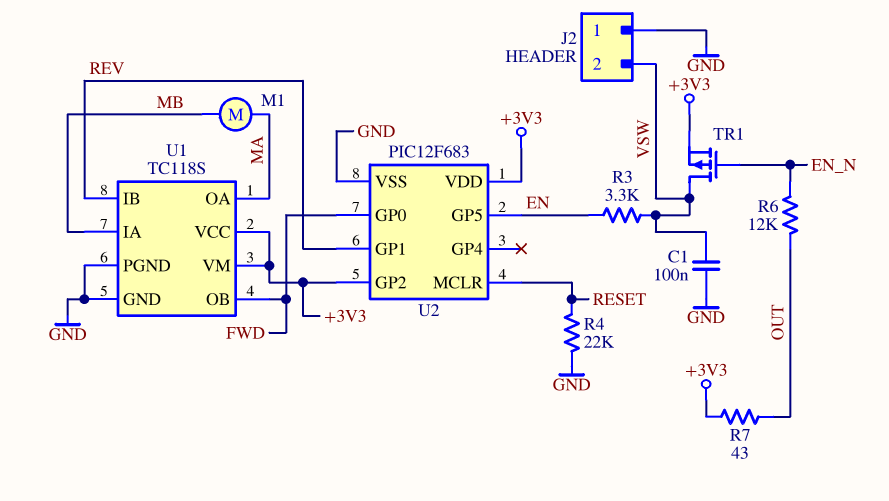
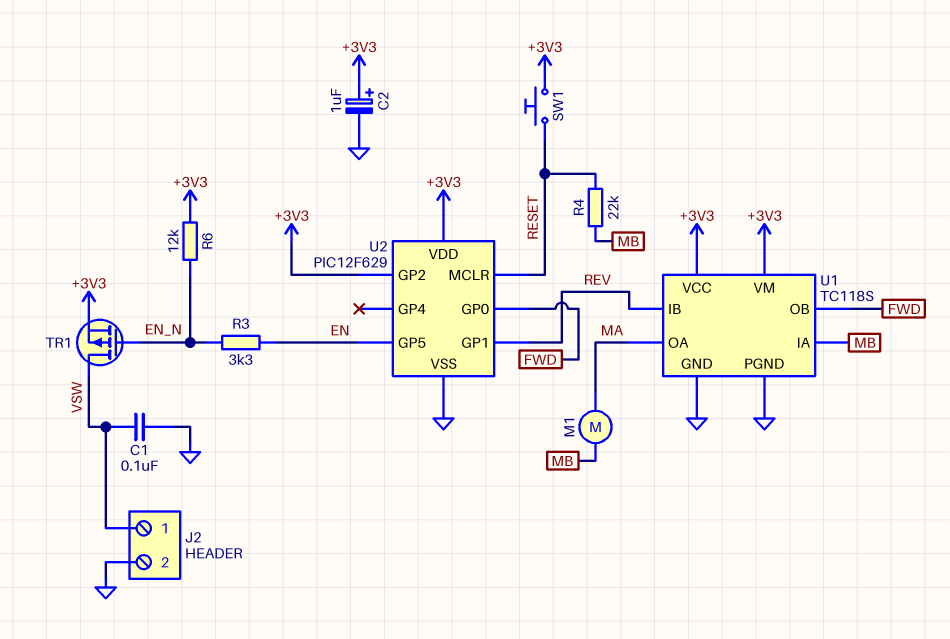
C2: none -> 1uF (plus +3V3, minus GND)
J2 pin 1: GND -> VSW
J2 pin 2: VSW -> GND
R3: 3.3k (EN, VSW) -> 3.3k (EN, EN_N)
R4: 22k (GND, RESET) -> 22k (MB, RESET)
R6: 12k (EN_N, OUT) -> 12k (+3V3, EN_N)
R7: 43 (+3V3, OUT) -> none
SW1: none -> button (+3V3, RESET)
U2: PIC12F683 -> PIC12F629

